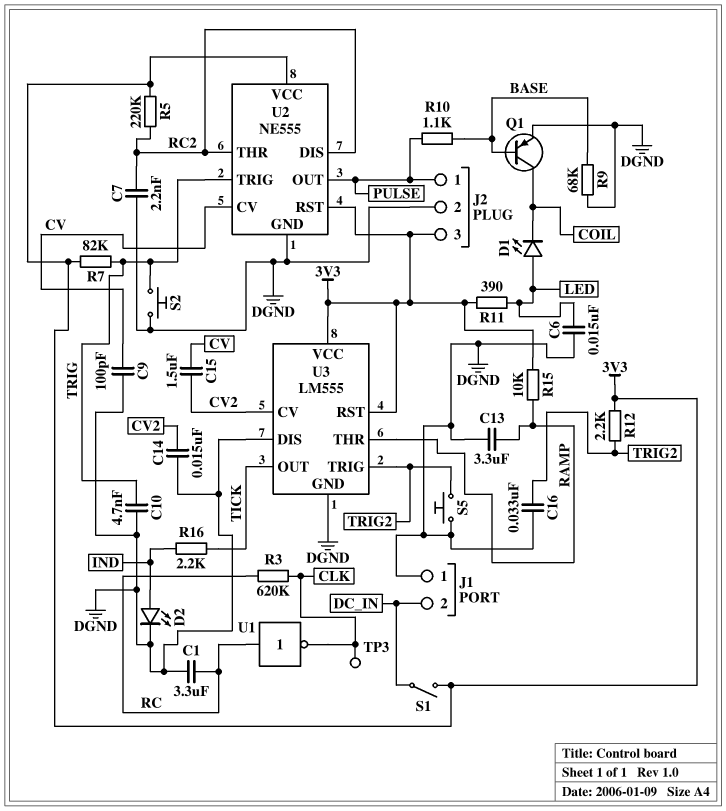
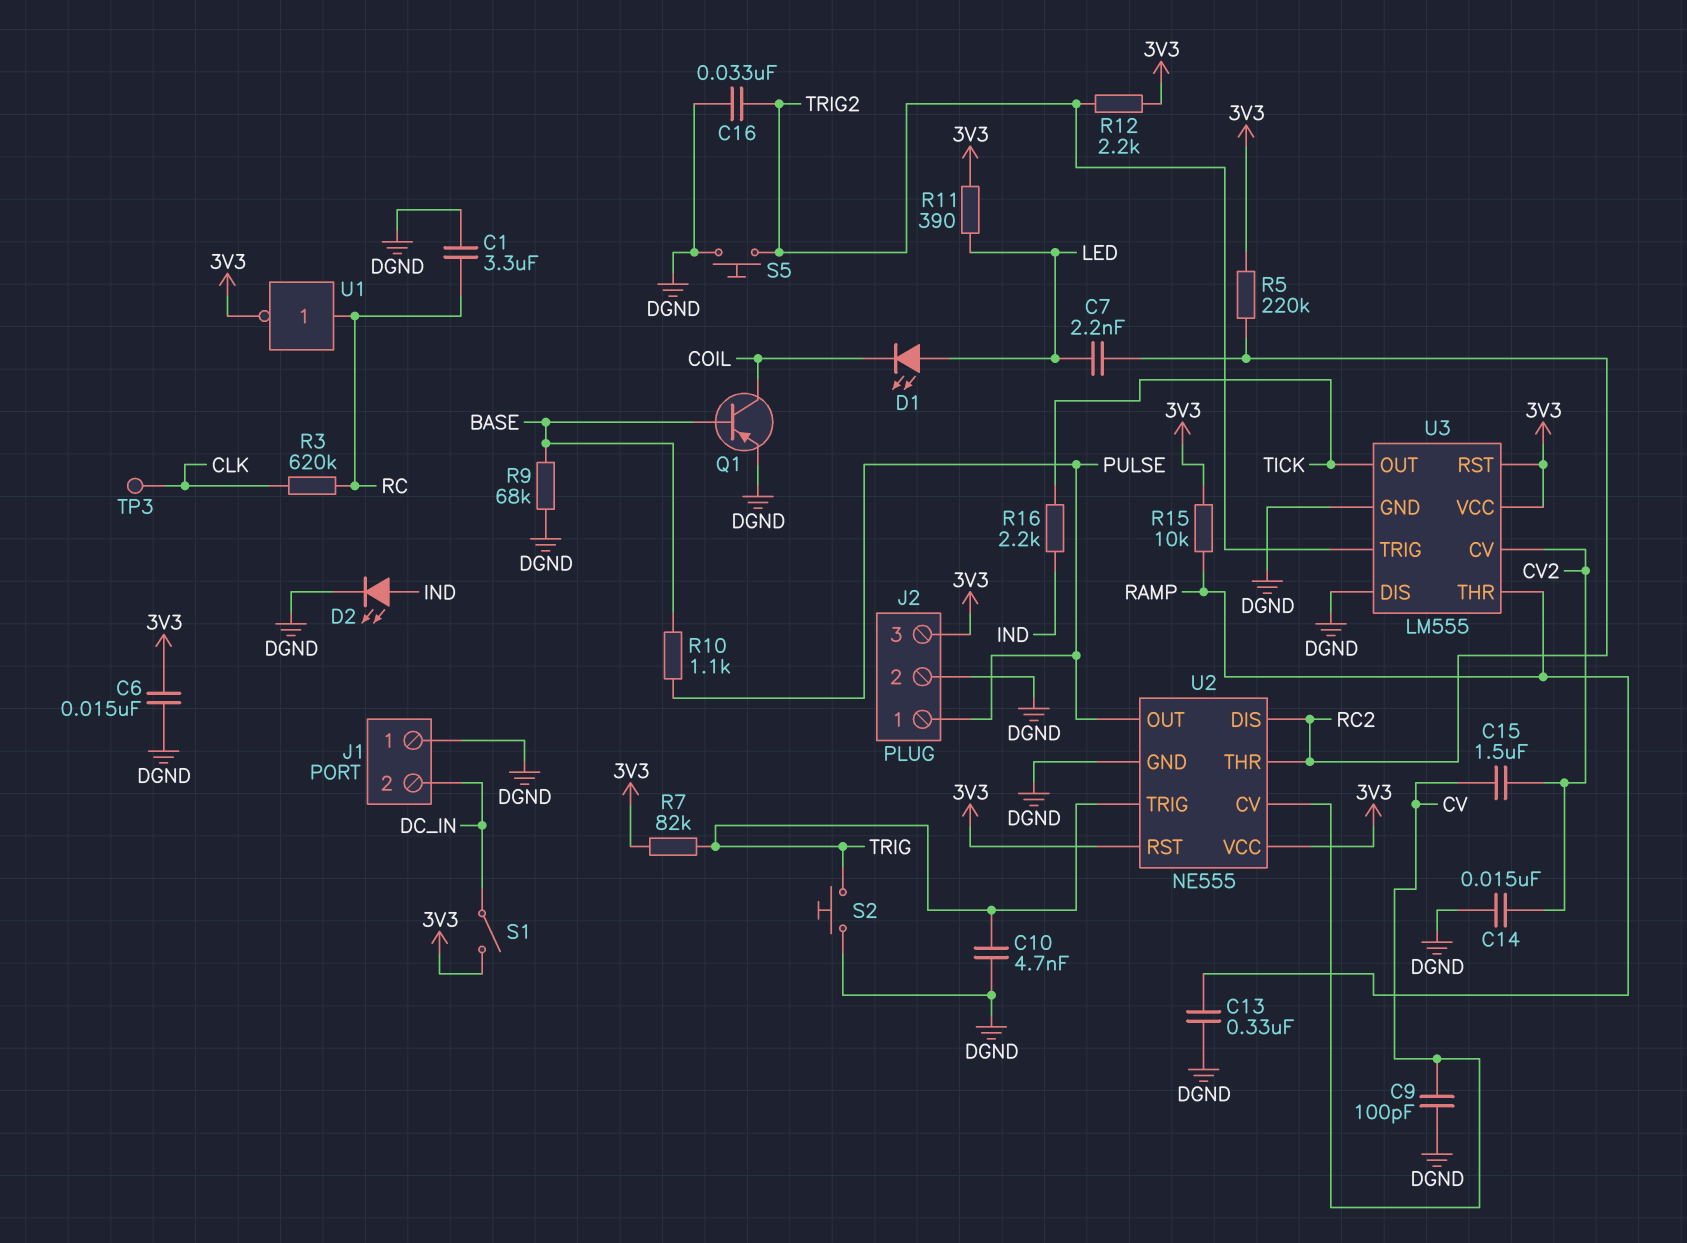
C6: 15nF (DGND, LED) -> 15nF (3V3, DGND)
C7: 2.2nF (DGND, RC2) -> 2.2nF (LED, RC2)
C13: 3.3uF (DGND, RAMP) -> 330nF (DGND, RAMP)
U1: NOT (in RC, out CLK) -> NOT (in RC, out 3V3)

